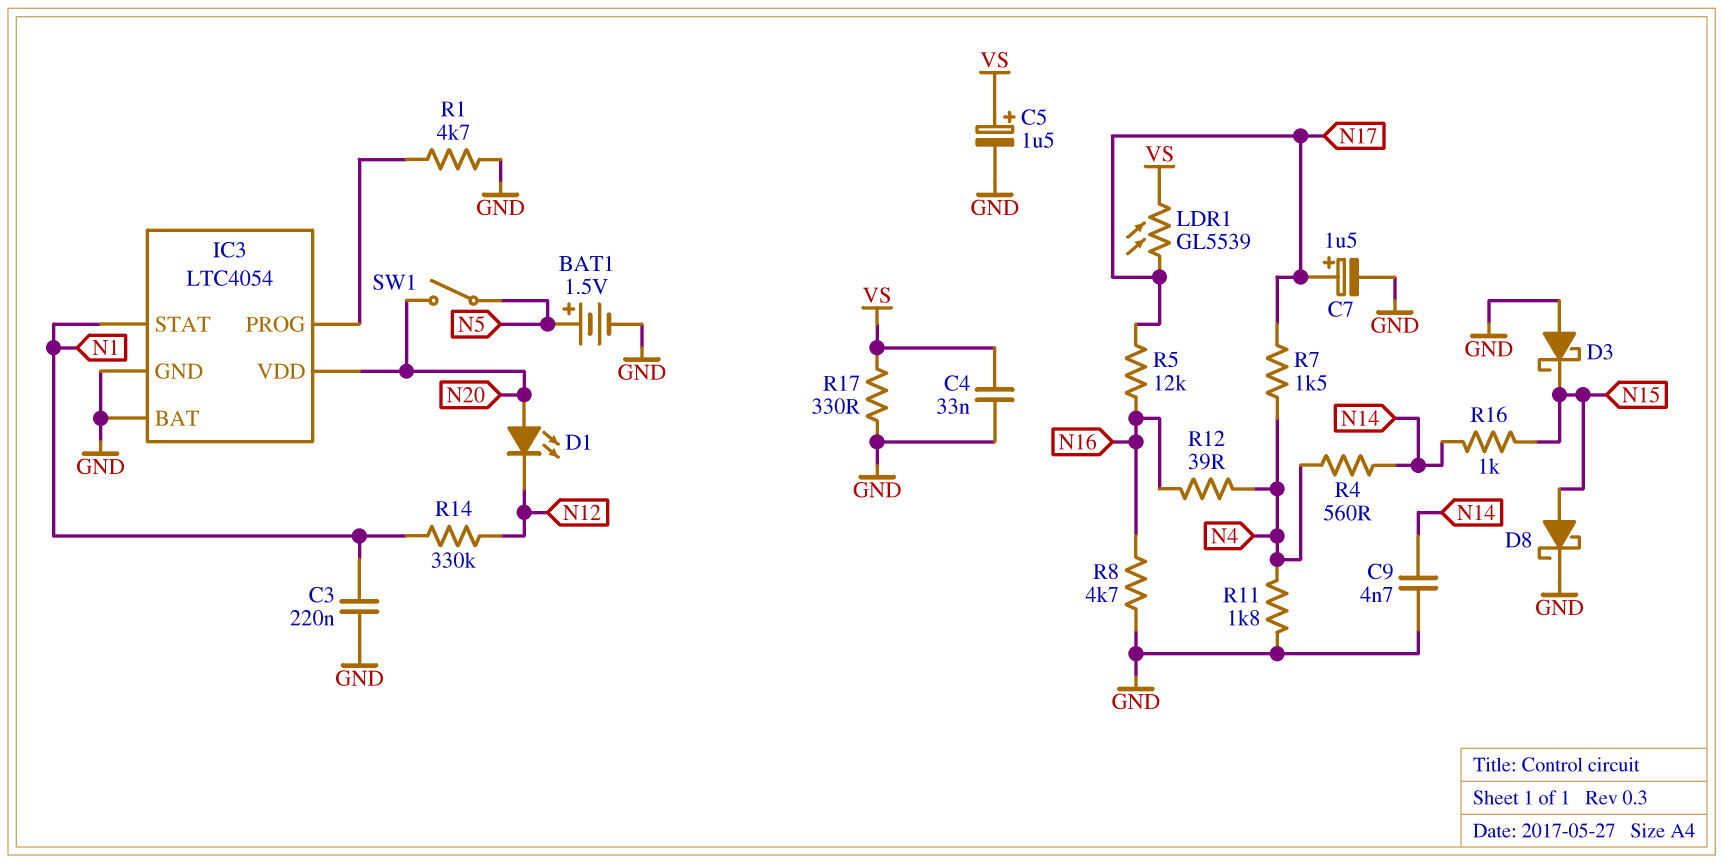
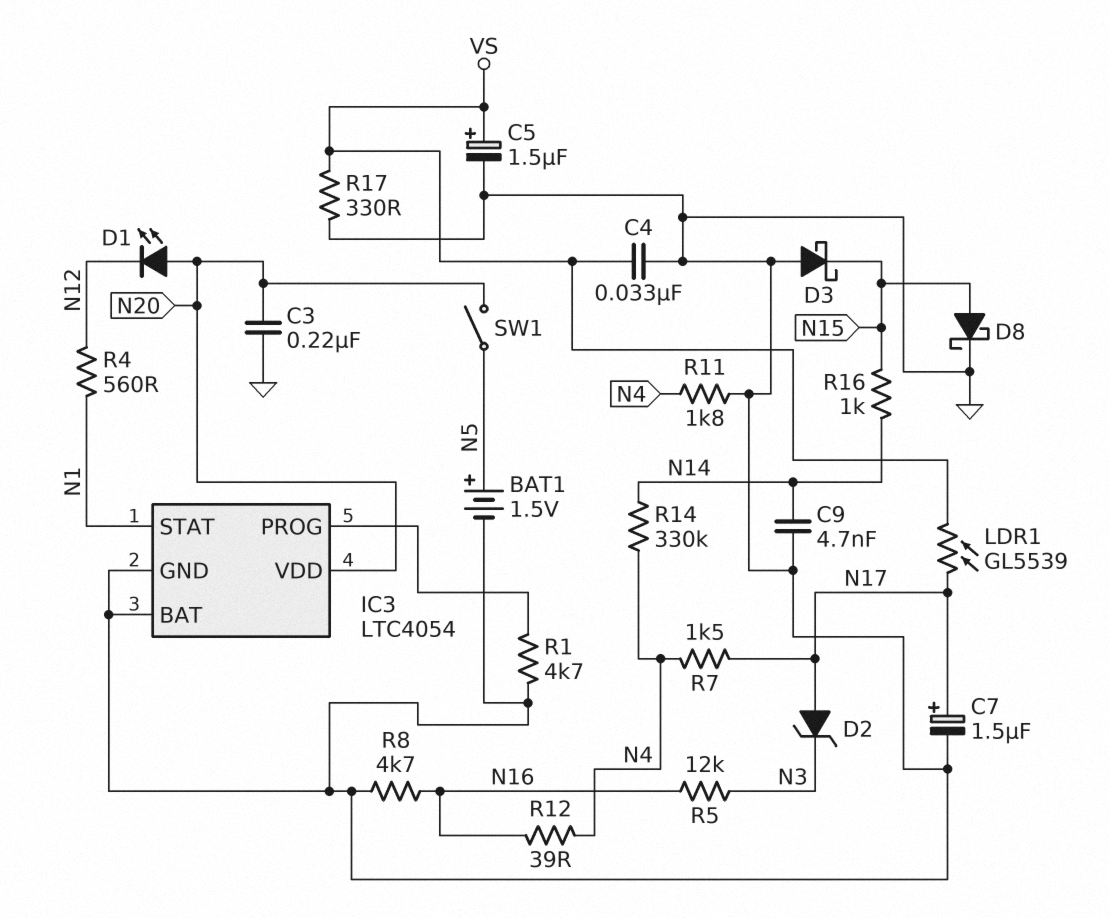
C3: 220nF (GND, N1) -> 220nF (GND, N20)
D2: none -> zener (A N17, K N3)
R4: 560 (N4, N14) -> 560 (N1, N12)
R5: 12k (N16, N17) -> 12k (N3, N16)
R14: 330k (N1, N12) -> 330k (N4, N14)

